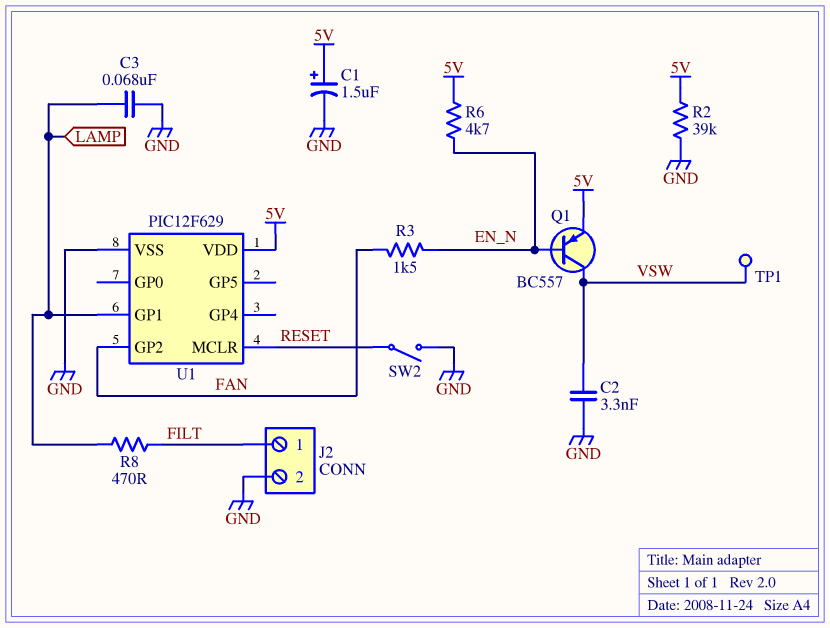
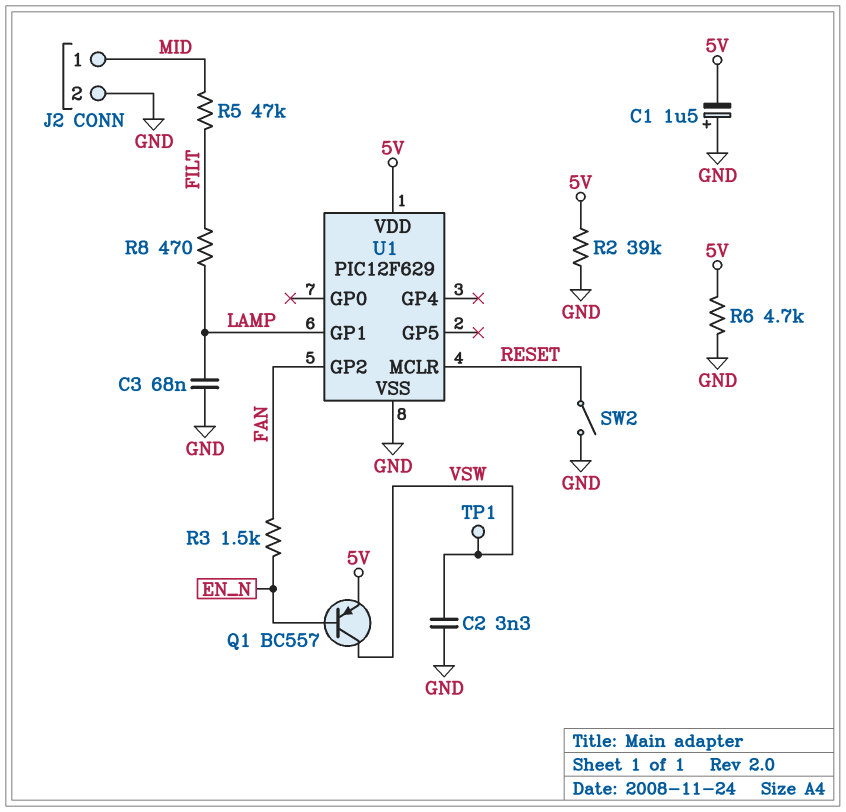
C1: 1.5uF (plus 5V, minus GND) -> 1.5uF (plus GND, minus 5V)
J2 pin 1: FILT -> MID
R5: none -> 47k (FILT, MID)
R6: 4.7k (5V, EN_N) -> 4.7k (5V, GND)

